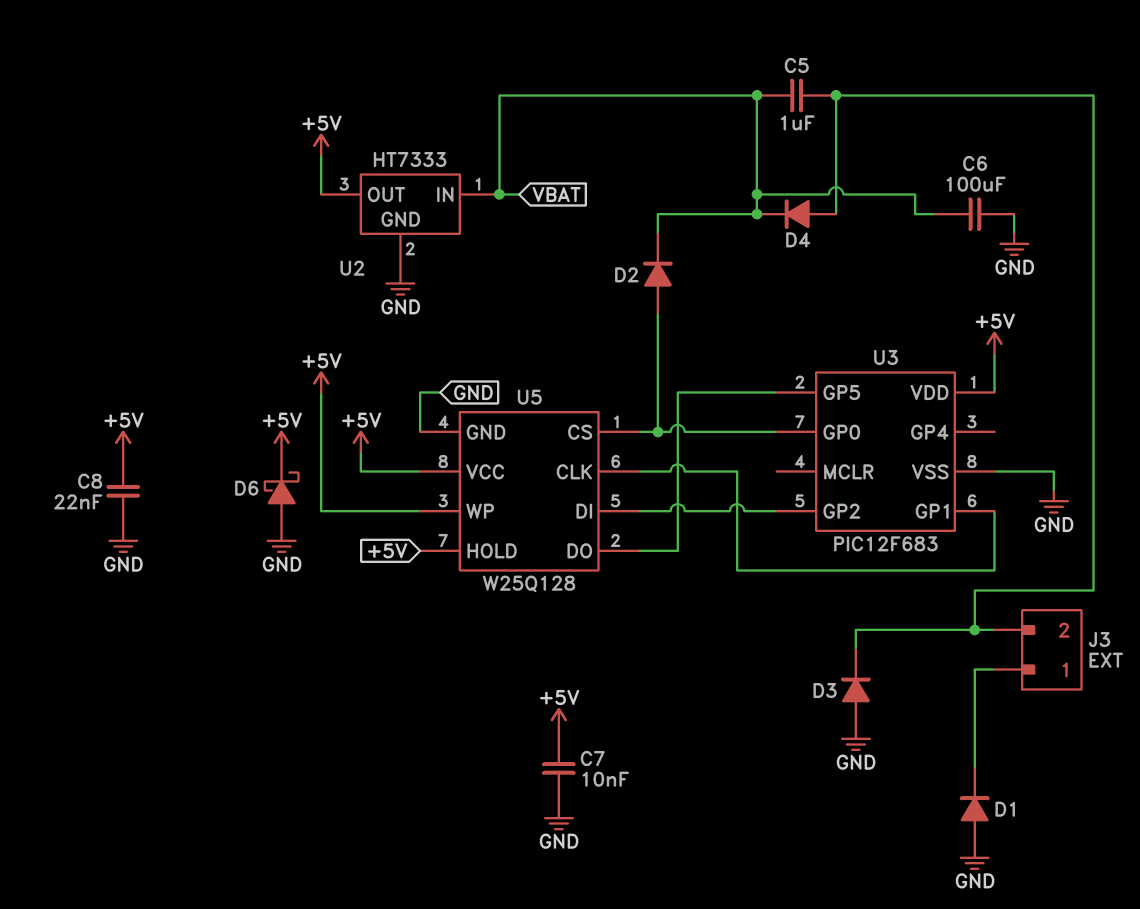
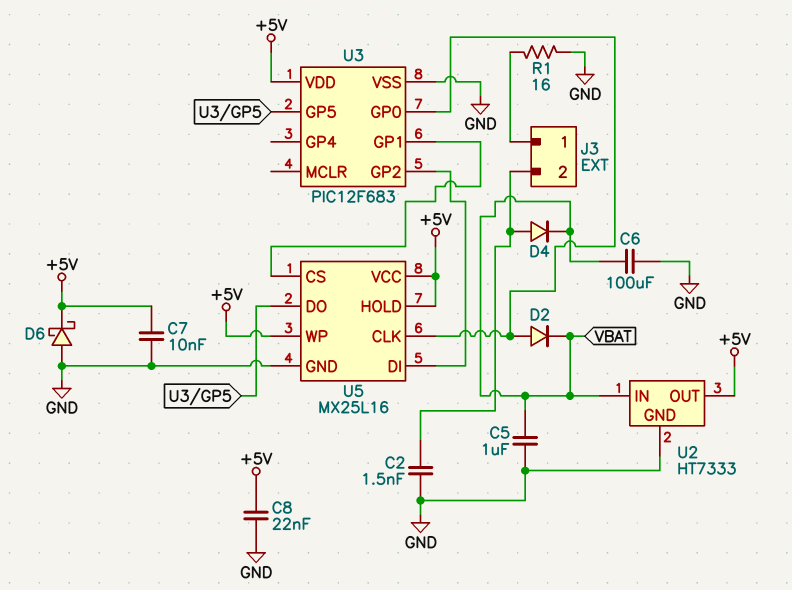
C2: none -> 1.5nF (GND, J3/2)
C5: 1uF (J3/2, VBAT) -> 1uF (GND, VBAT)
D1: diode (A GND, K J3/1) -> none
D3: diode (A GND, K J3/2) -> none
R1: none -> 16 (GND, J3/1)
U5: W25Q128 -> MX25L16
U5 pin CLK: U3/GP1 -> U3/GP0
U5 pin CS: U3/GP0 -> U3/GP1

